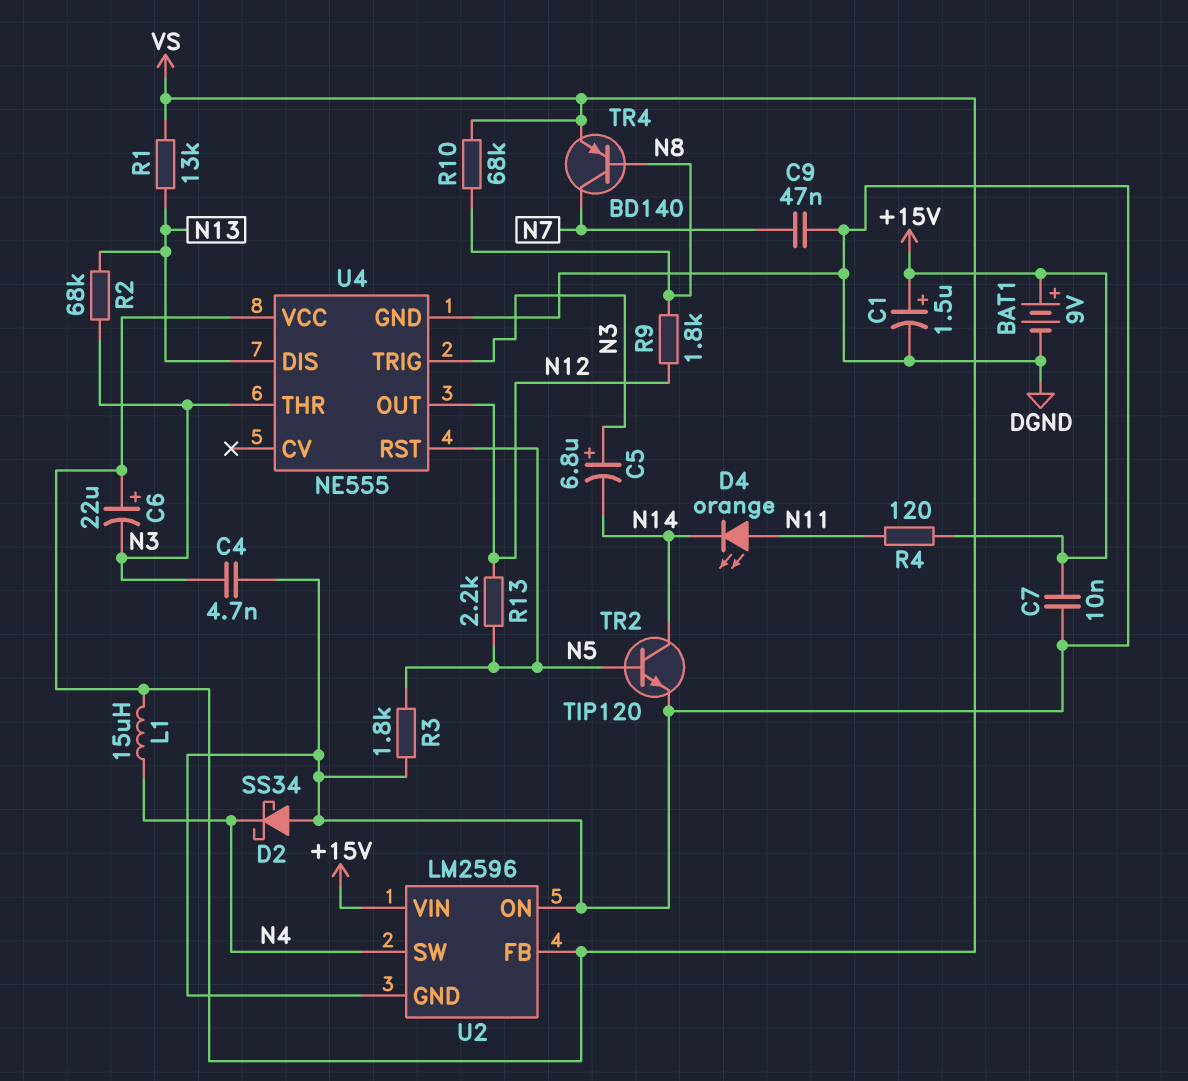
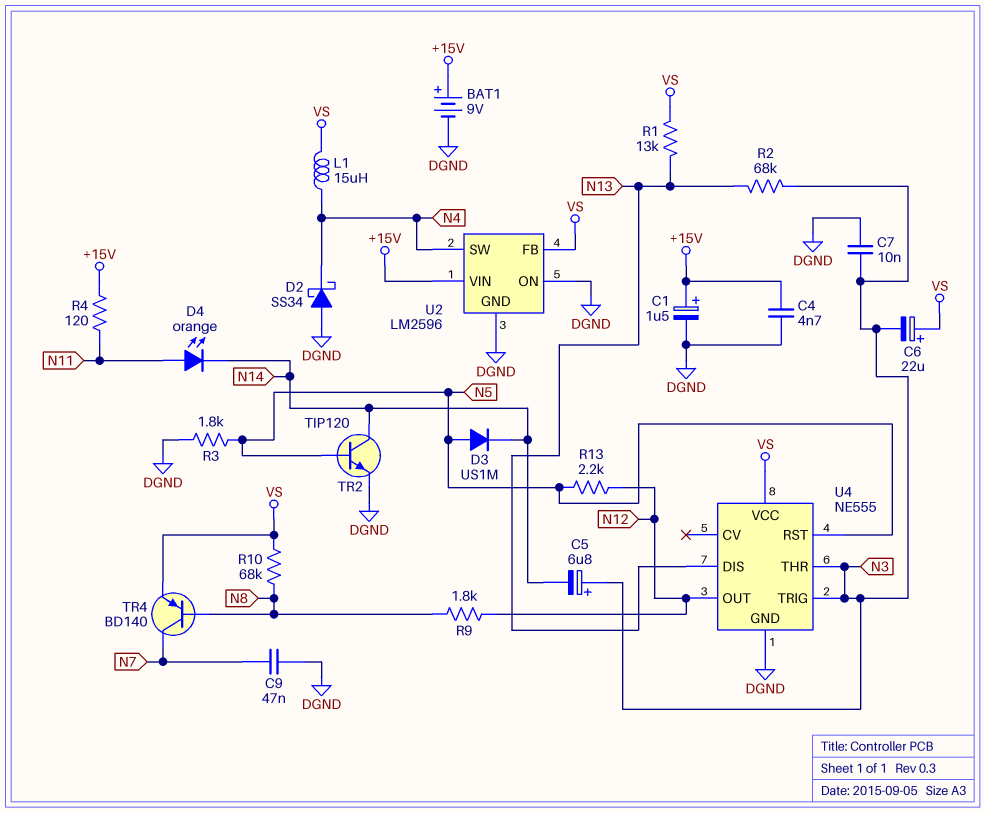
C4: 4.7nF (DGND, N3) -> 4.7nF (+15V, DGND)
C7: 10nF (+15V, DGND) -> 10nF (DGND, N3)
D3: none -> diode US1M (A N5, K N14)

